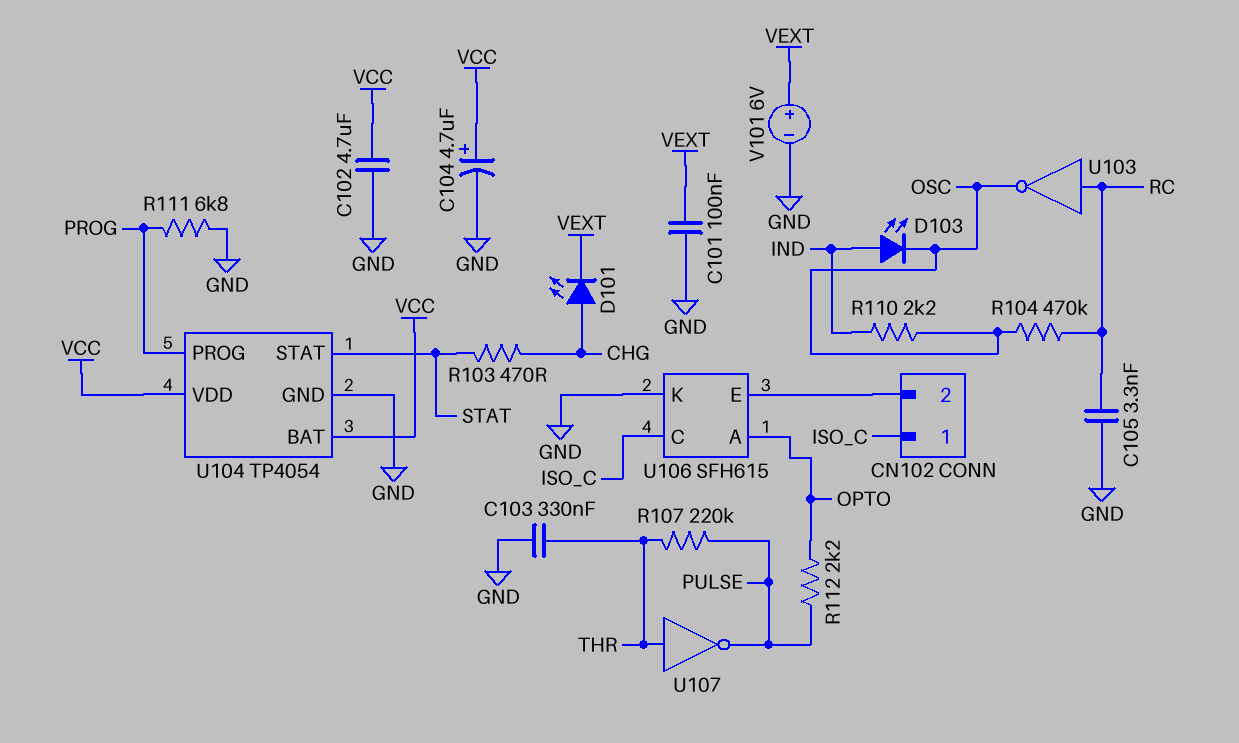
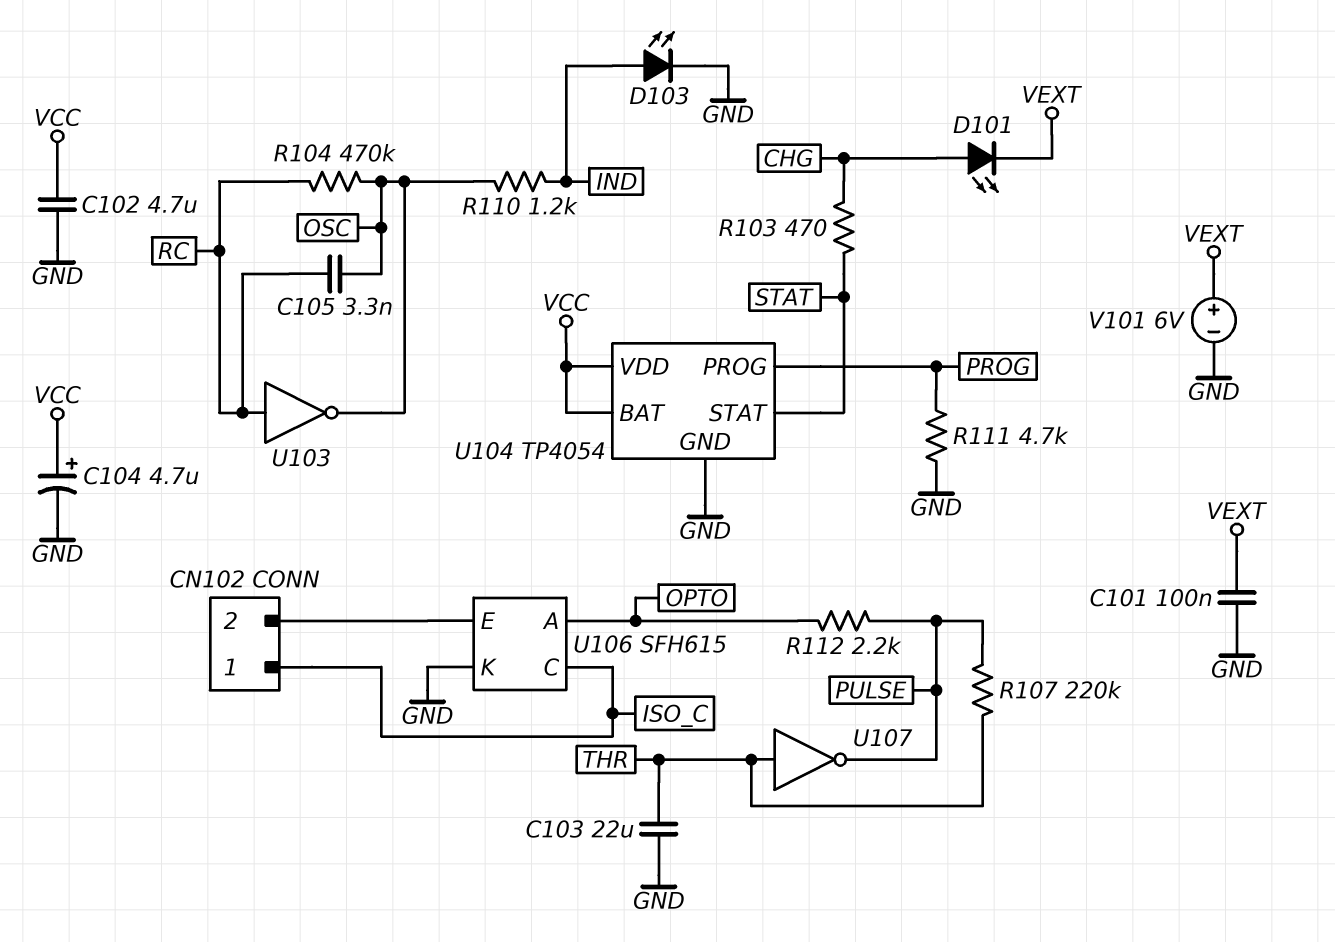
C103: 330nF (GND, THR) -> 22uF (GND, THR)
C105: 3.3nF (GND, RC) -> 3.3nF (OSC, RC)
D103: LED (A IND, K OSC) -> LED (A IND, K GND)
R110: 2.2k (IND, OSC) -> 1.2k (IND, OSC)
R111: 6.8k (GND, PROG) -> 4.7k (GND, PROG)

